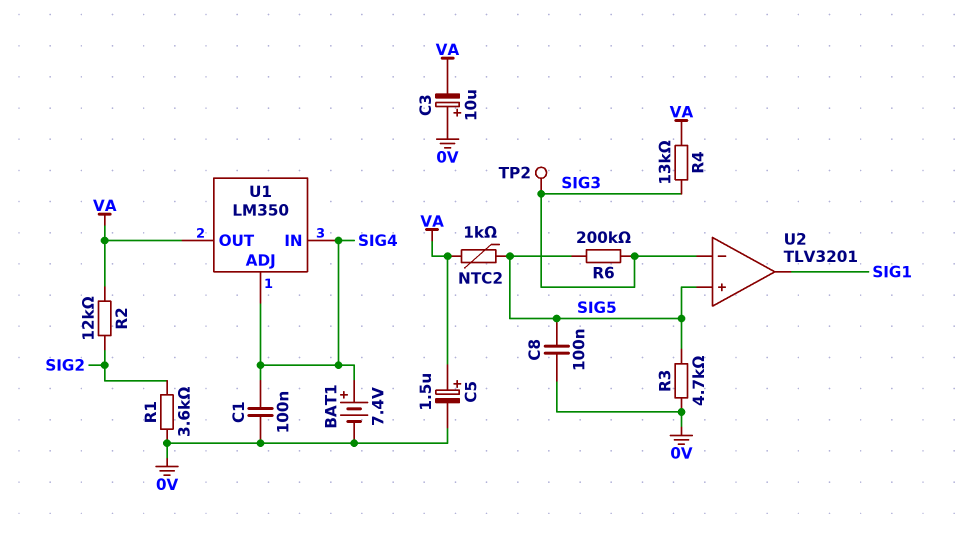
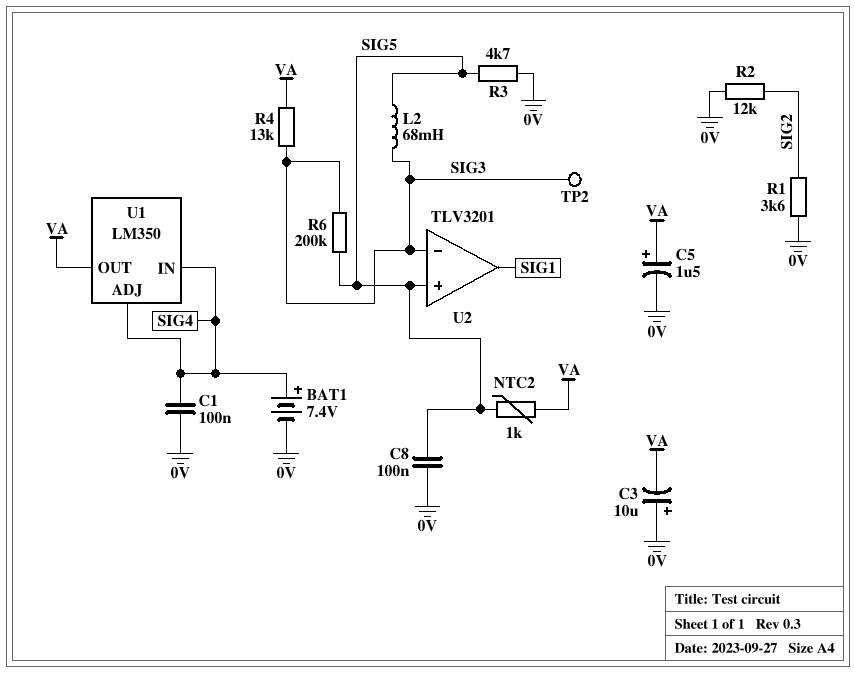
L2: none -> 68mH (SIG3, SIG5)
R2: 12k (SIG2, VA) -> 12k (0V, SIG2)

